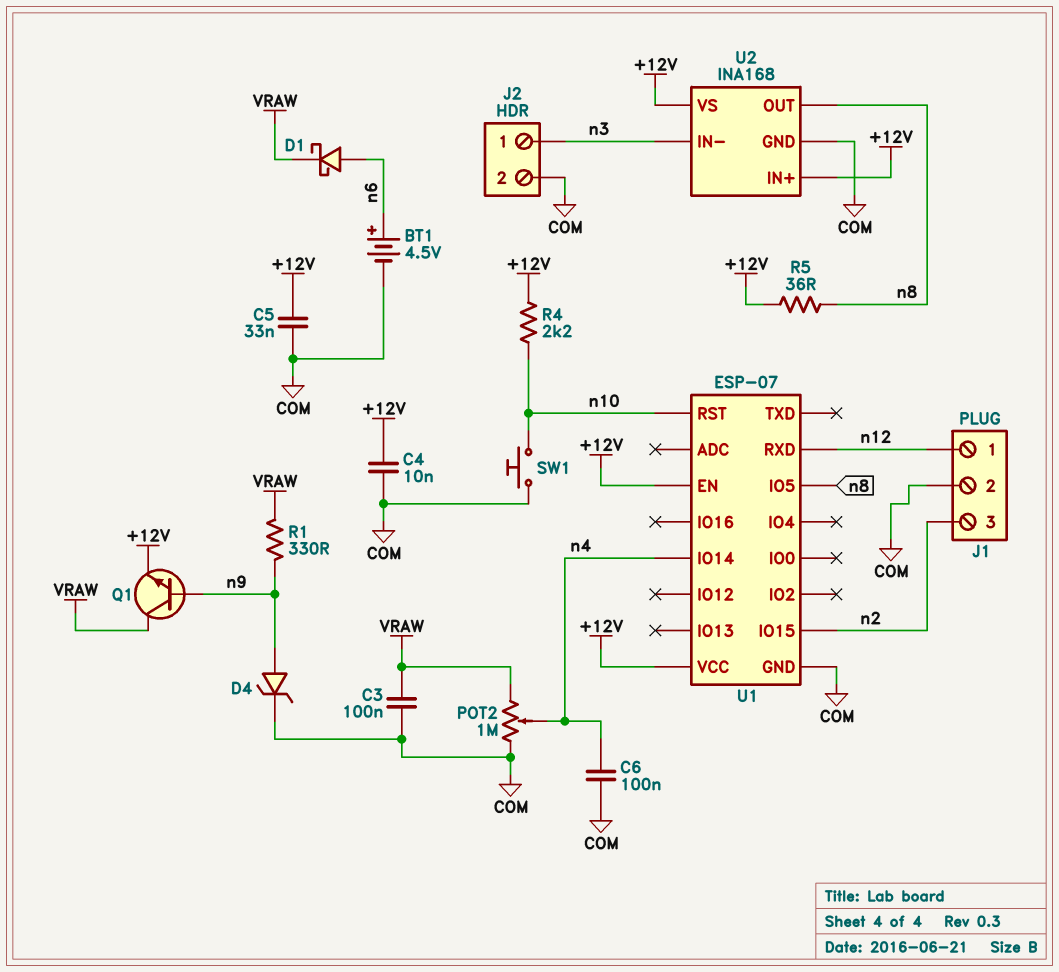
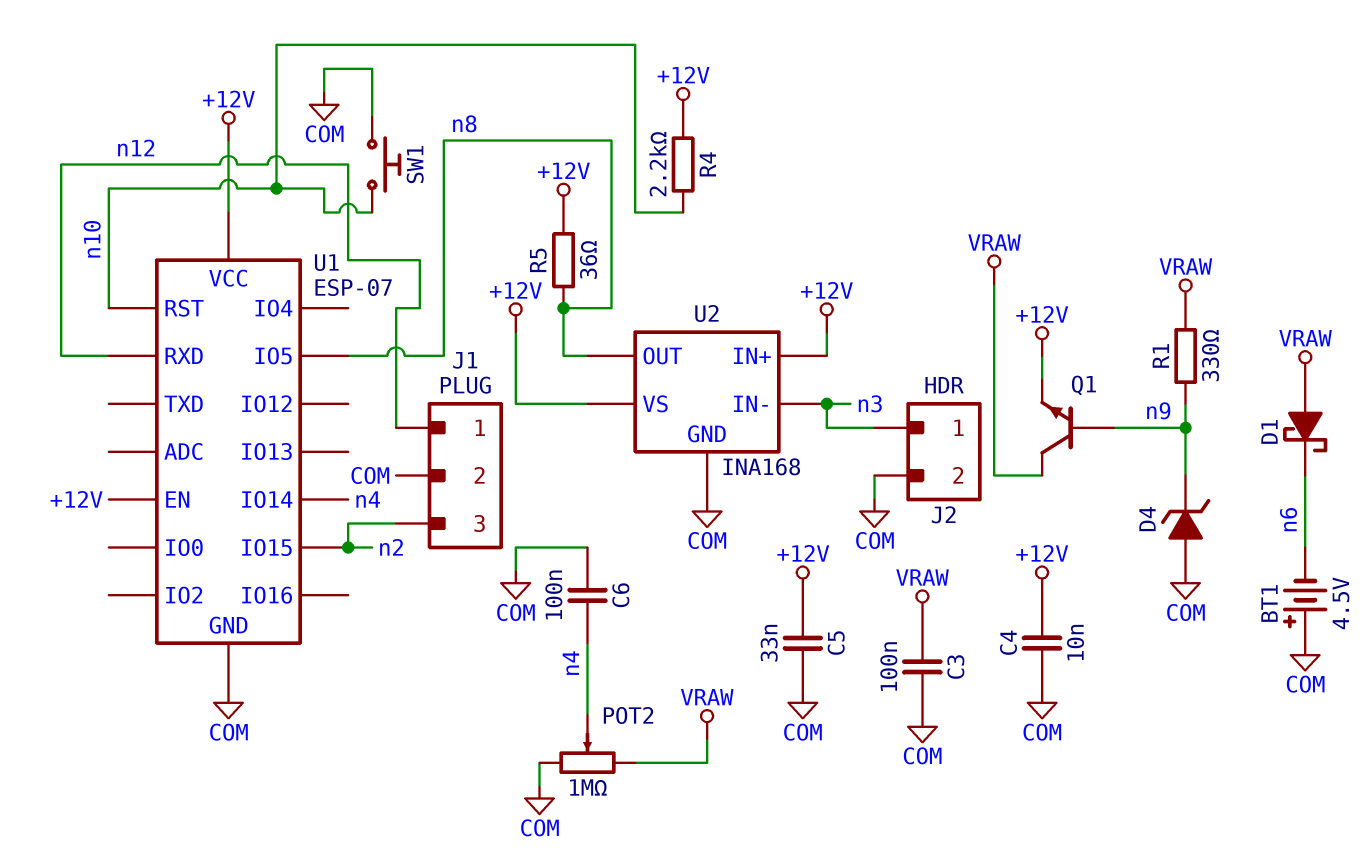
BT1: 4.5V (plus n6, minus COM) -> 4.5V (plus COM, minus n6)
D1: schottky (A n6, K VRAW) -> schottky (A VRAW, K n6)
D4: zener (A n9, K COM) -> zener (A COM, K n9)

